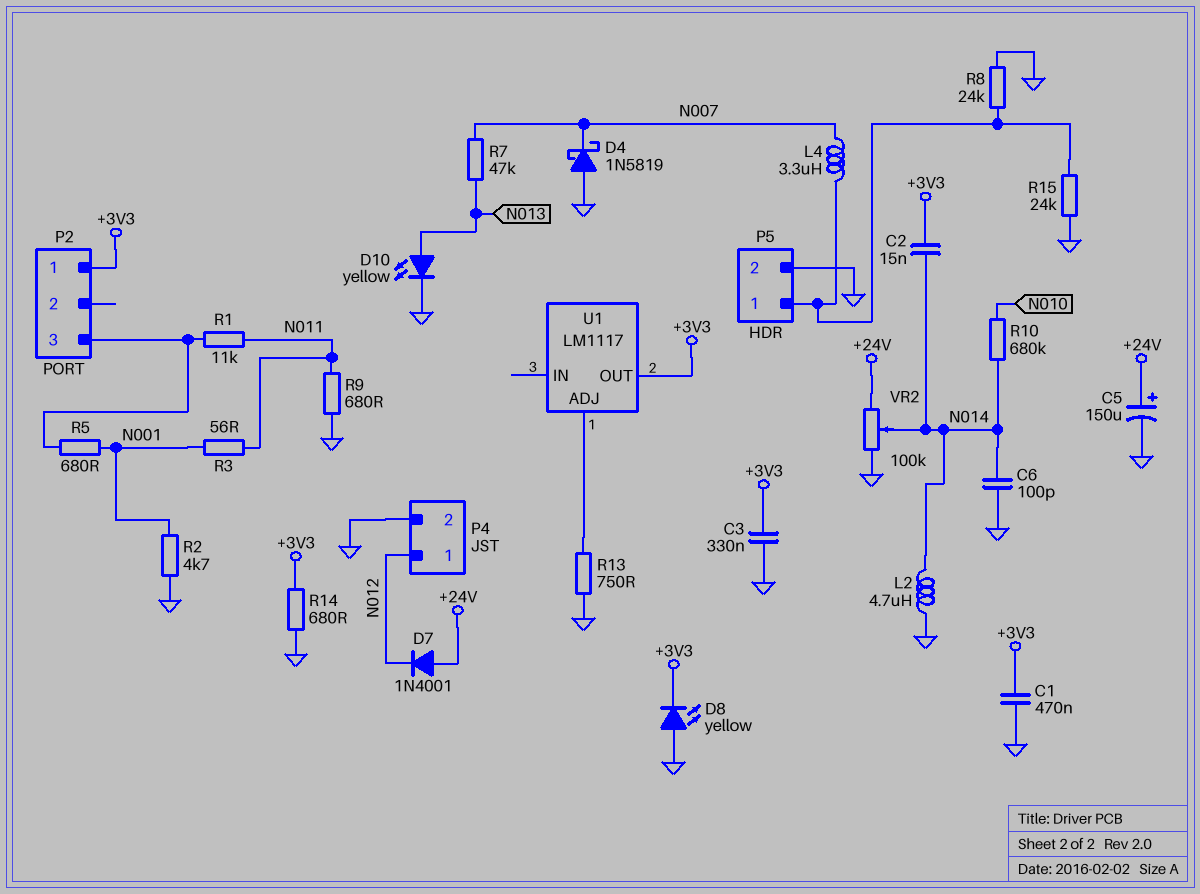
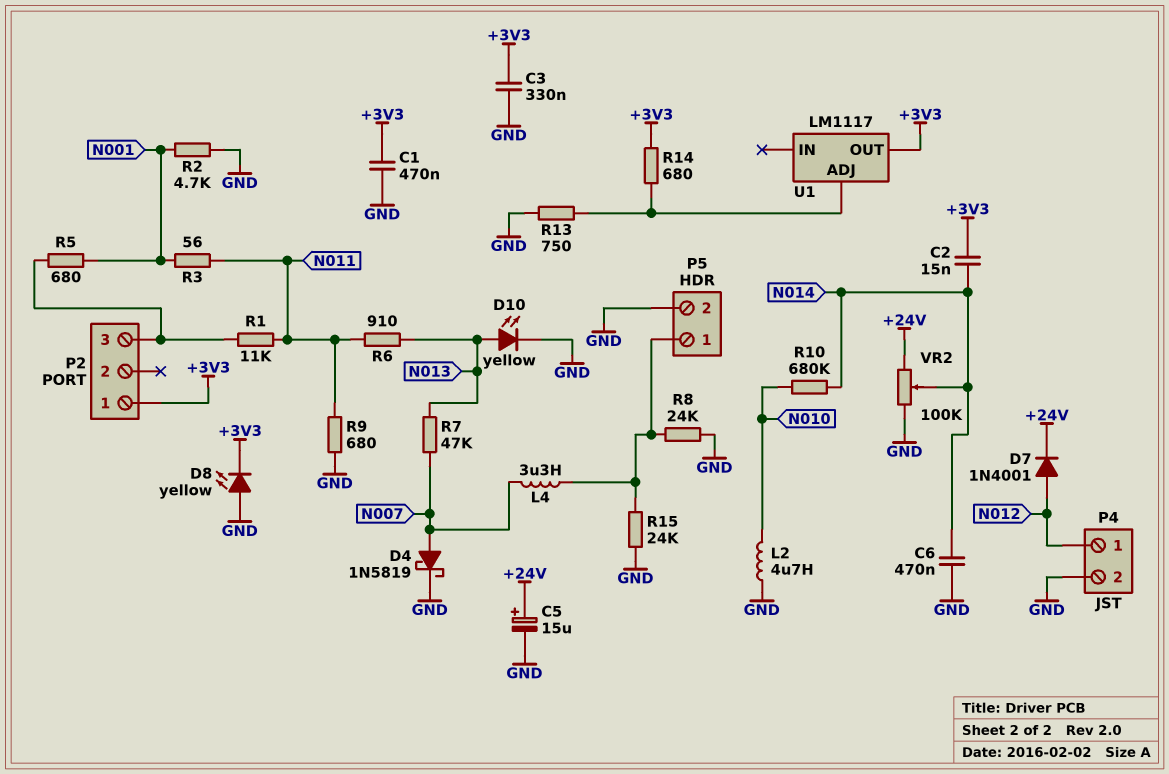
C5: 150uF (plus +24V, minus GND) -> 15uF (plus +24V, minus GND)
C6: 100pF (GND, N014) -> 470nF (GND, N014)
D4: schottky 1N5819 (A GND, K N007) -> schottky 1N5819 (A N007, K GND)
D7: diode 1N4001 (A +24V, K N012) -> diode 1N4001 (A N012, K +24V)
L2: 4.7uH (GND, N014) -> 4.7uH (GND, N010)
R6: none -> 910 (N011, N013)
R14: 680 (+3V3, GND) -> 680 (+3V3, U1/ADJ)

